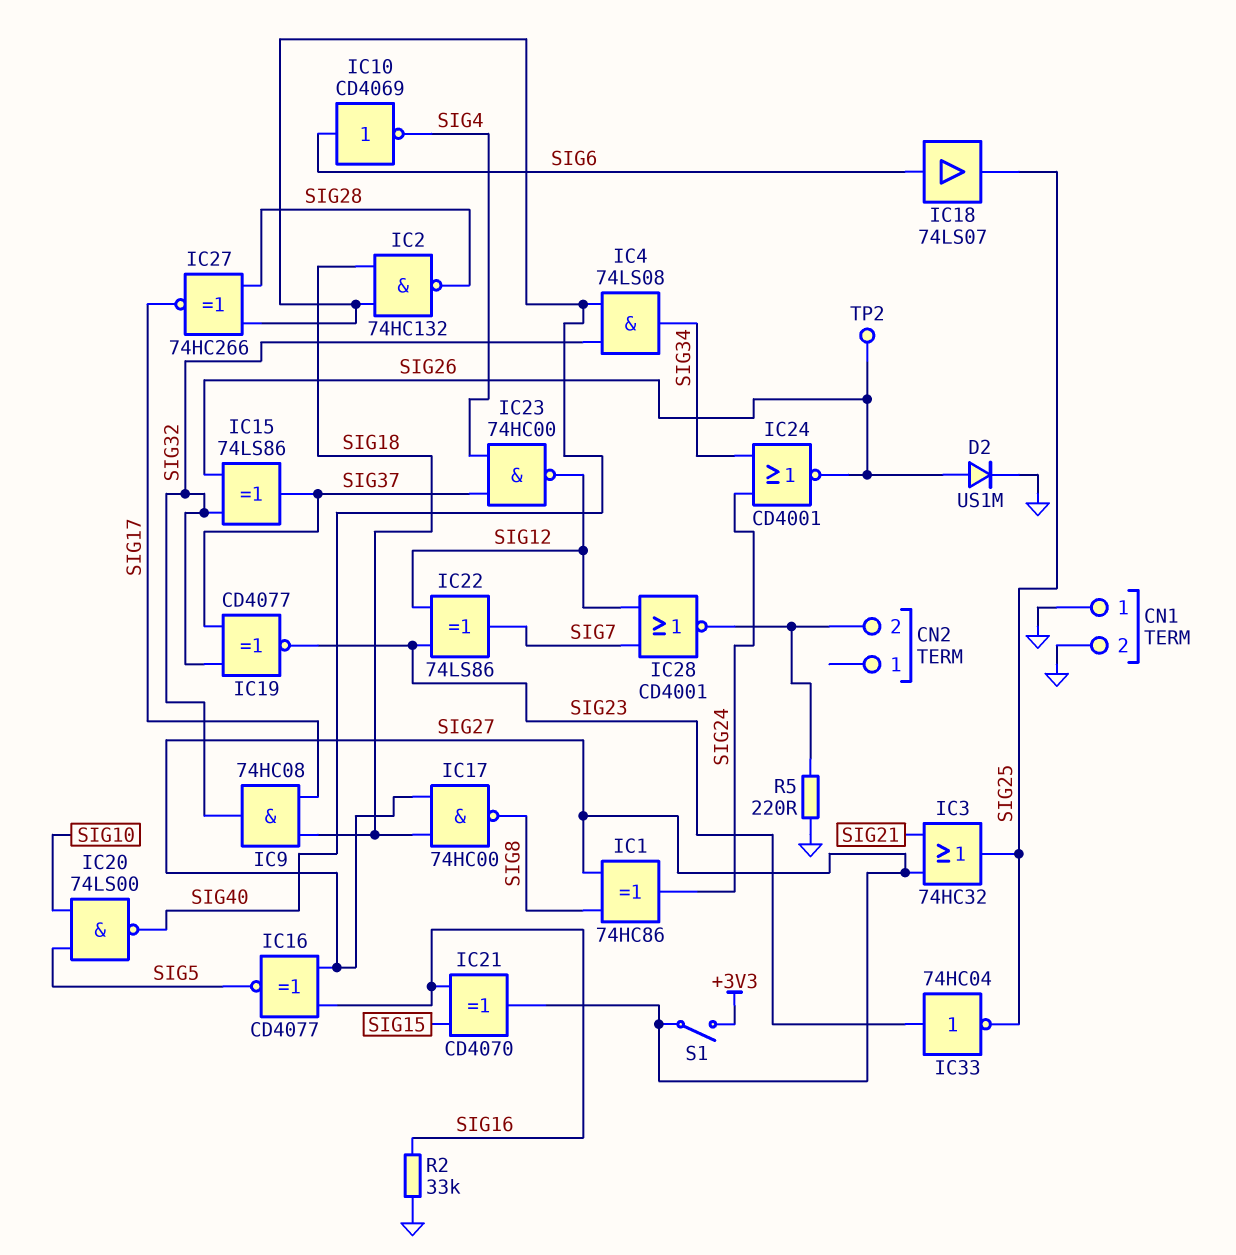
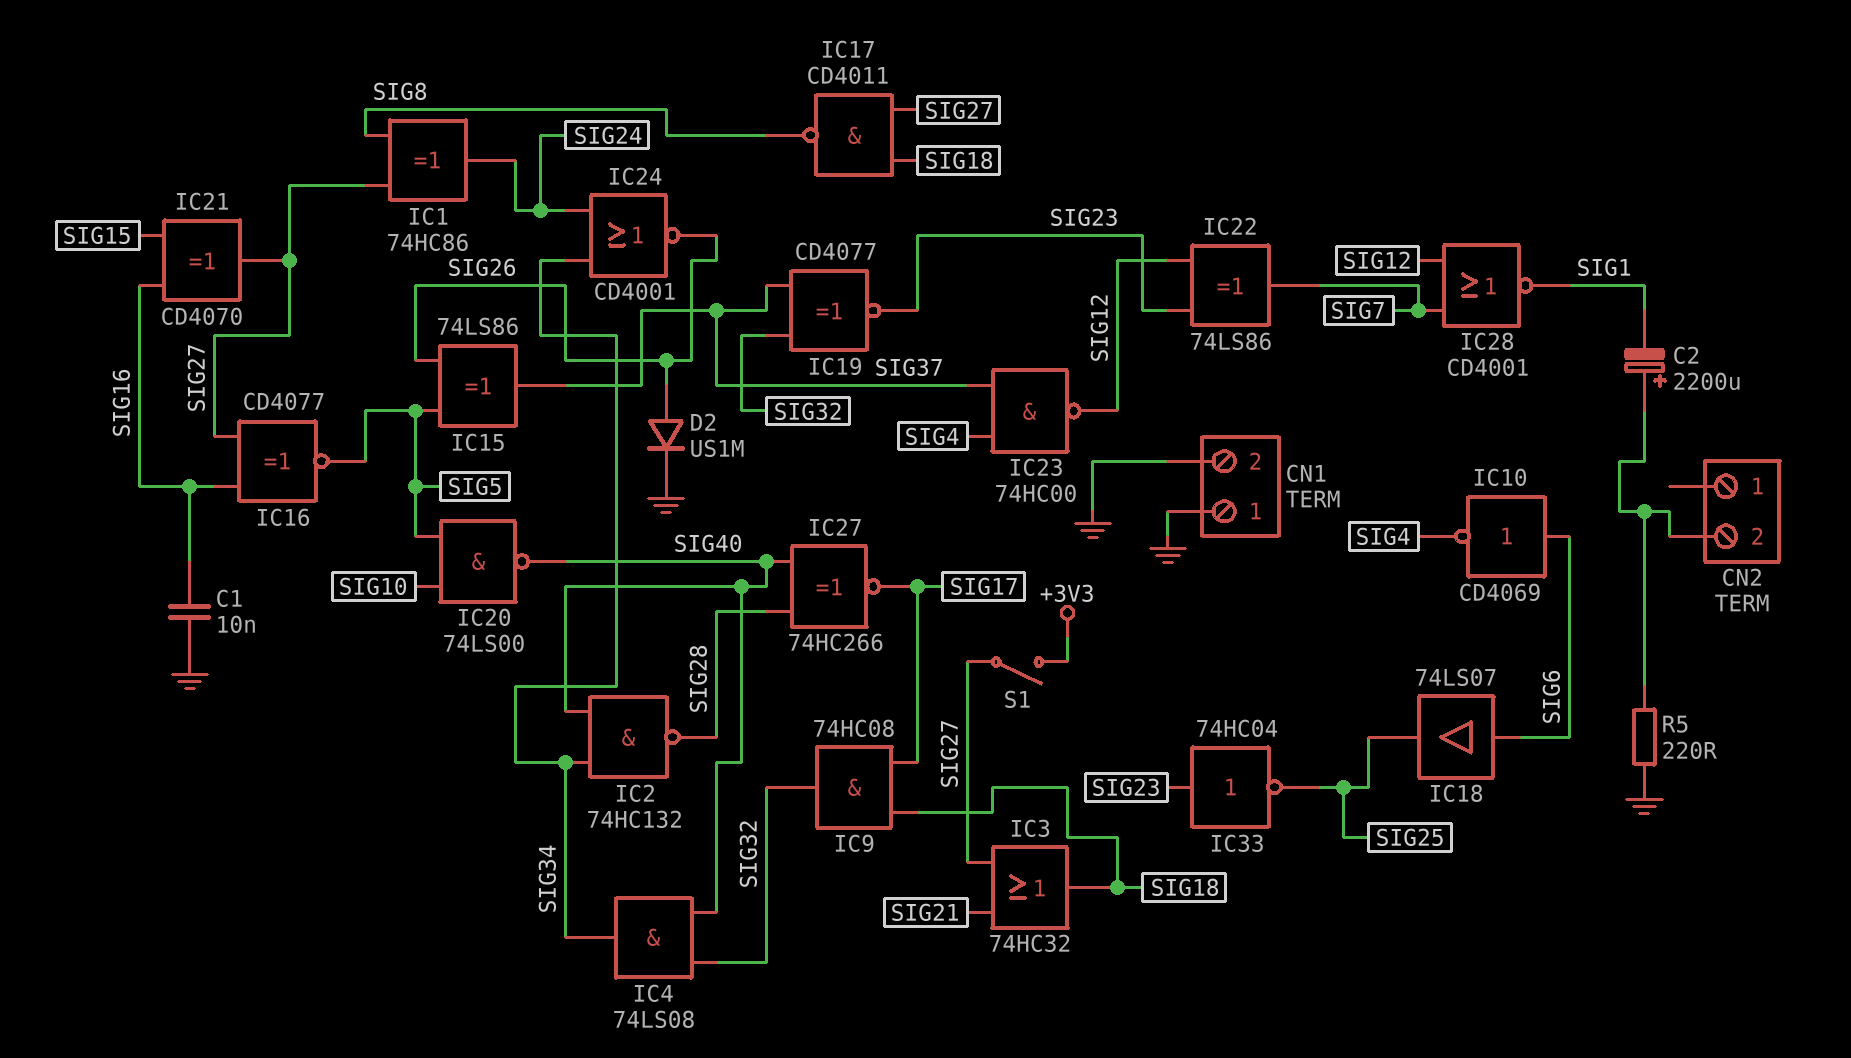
C1: none -> 10nF (GND, SIG16)
C2: none -> 2200uF (plus CN2/2, minus SIG1)
IC2: NAND 74HC132 (in SIG18, in SIG40, out SIG28) -> NAND 74HC132 (in SIG34, in SIG40, out SIG28)
IC3: OR 74HC32 (in SIG21, in SIG27, out SIG25) -> OR 74HC32 (in SIG21, in SIG27, out SIG18)
IC15: XOR 74LS86 (in SIG26, in SIG32, out SIG37) -> XOR 74LS86 (in SIG5, in SIG26, out SIG37)
IC17: NAND 74HC00 (in SIG18, in SIG27, out SIG8) -> NAND CD4011 (in SIG18, in SIG27, out SIG8)
IC28: NOR CD4001 (in SIG7, in SIG12, out CN2/2) -> NOR CD4001 (in SIG7, in SIG12, out SIG1)
R2: 33k (GND, SIG16) -> none
TP2: test point (SIG26) -> none

